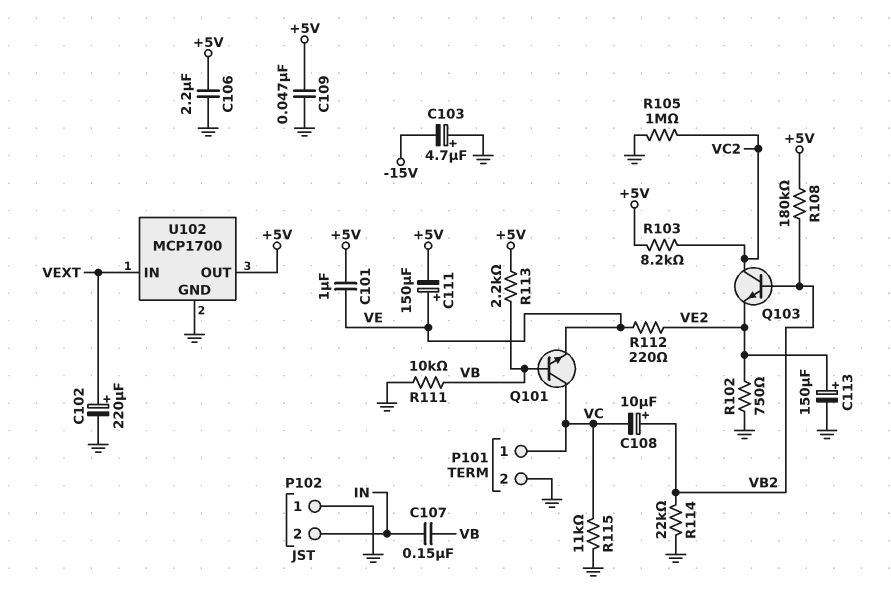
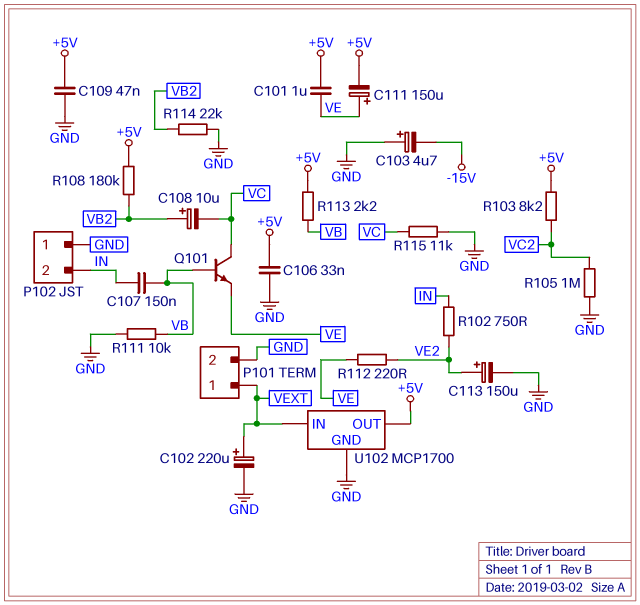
C106: 2.2uF (+5V, GND) -> 33nF (+5V, GND)
P101 pin 1: VC -> VEXT
Q103: NPN (B VB2, C VC2, E VE2) -> none
R102: 750 (GND, VE2) -> 750 (IN, VE2)

